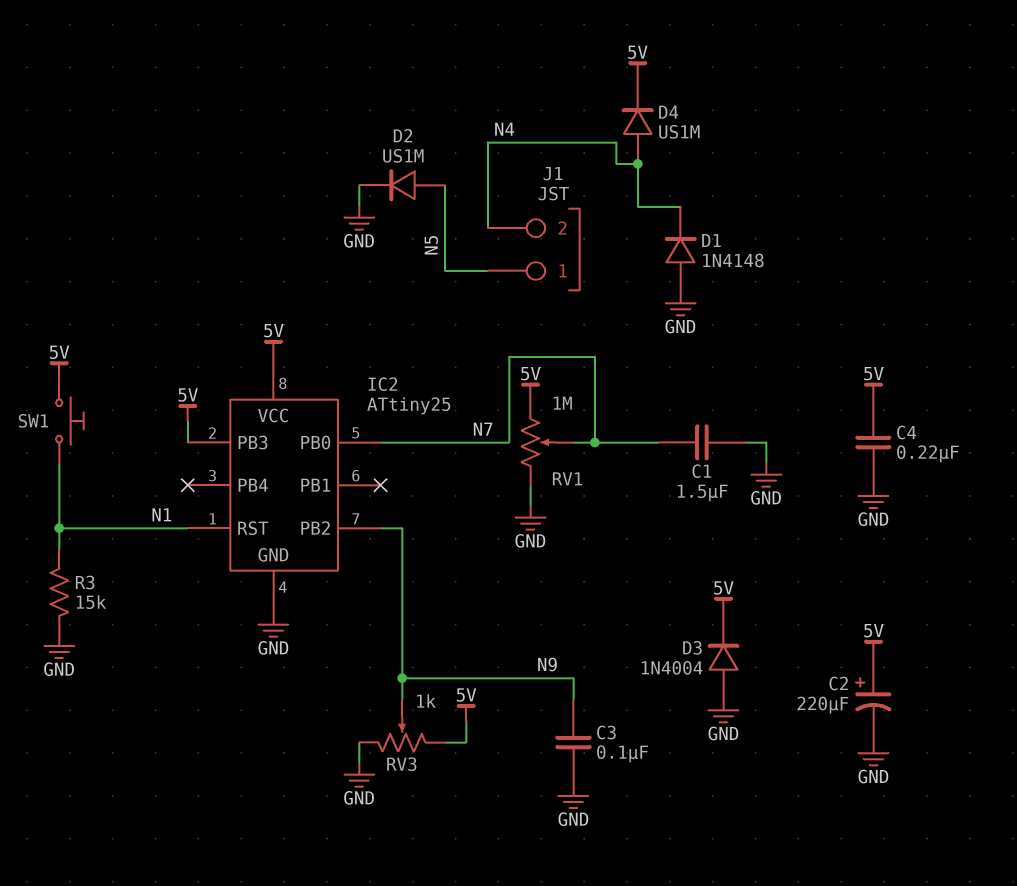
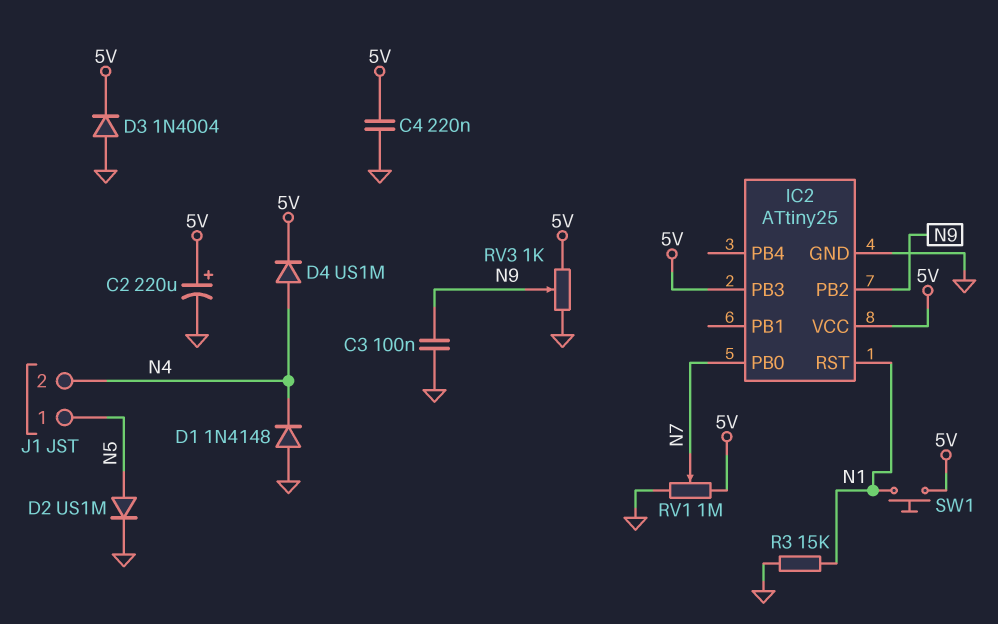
C1: 1.5uF (GND, N7) -> none

